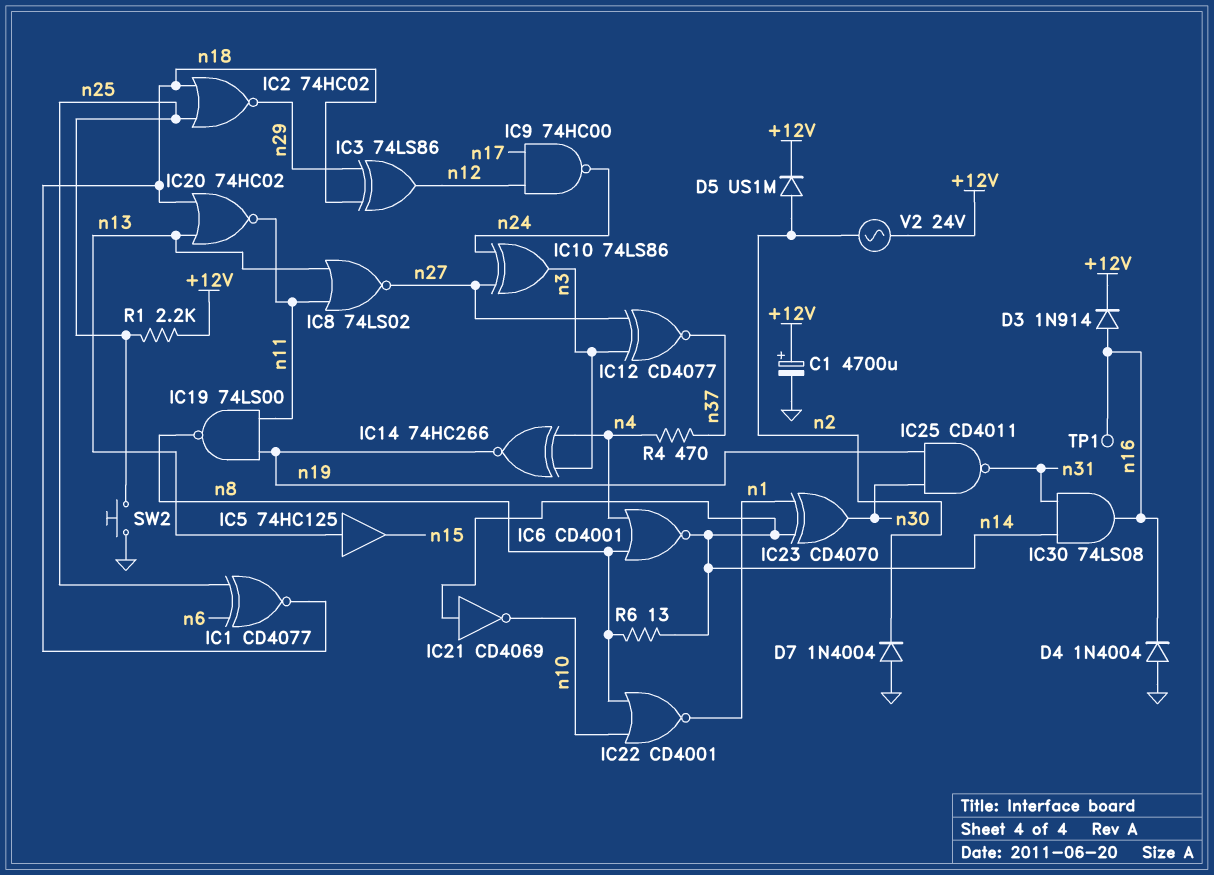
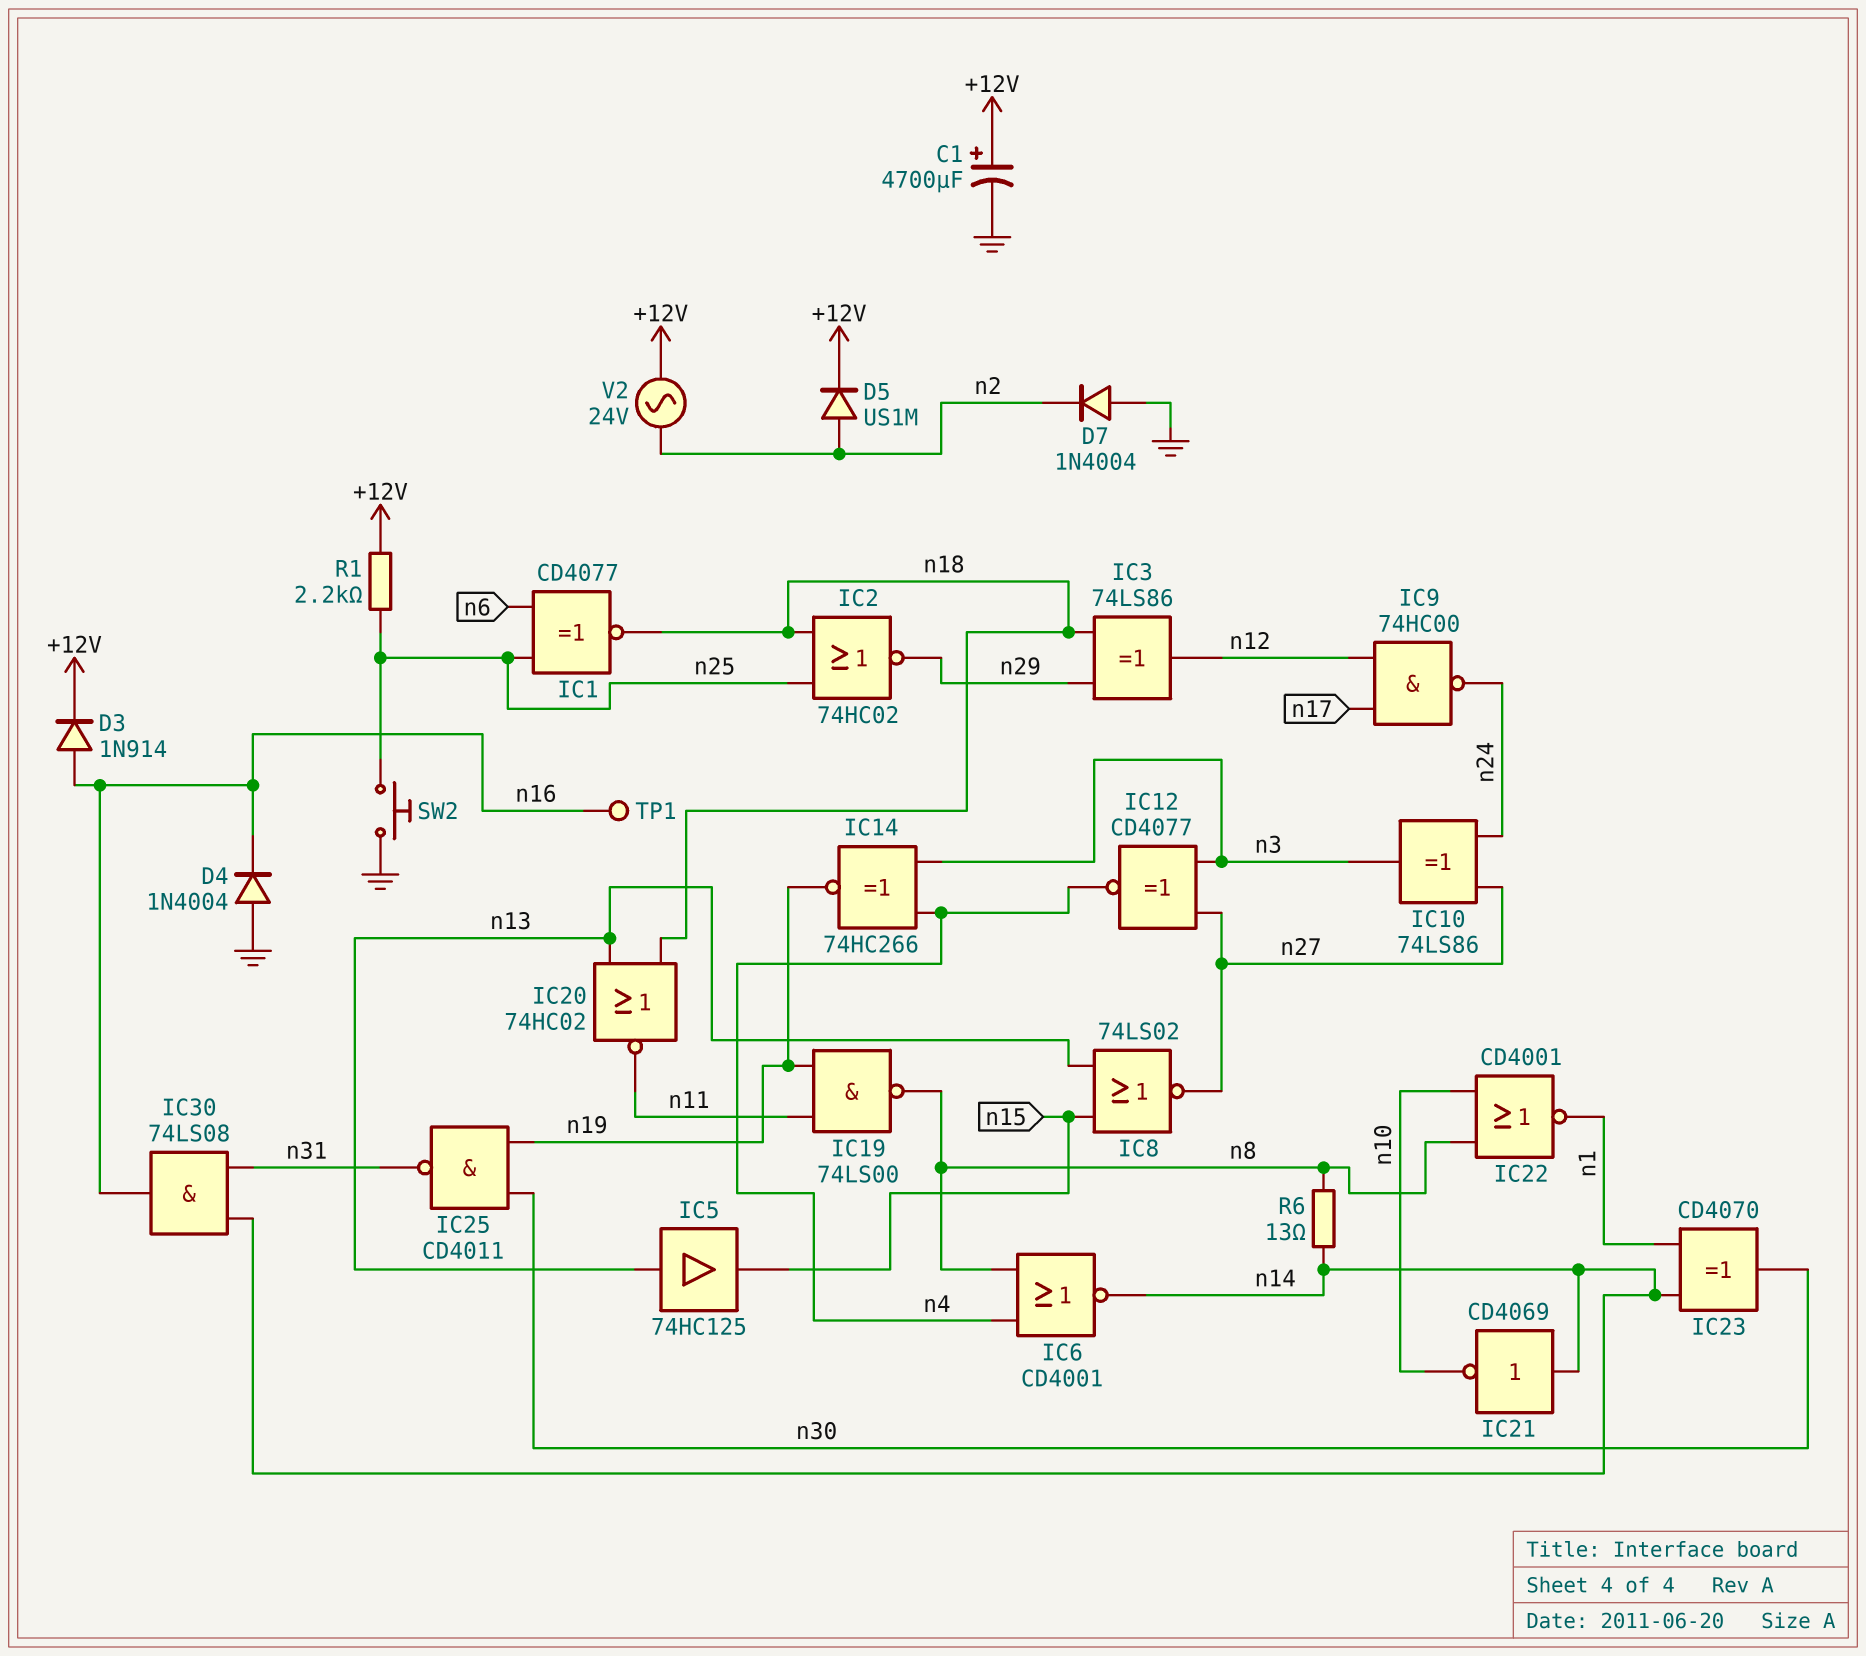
IC8: NOR 74LS02 (in n11, in n13, out n27) -> NOR 74LS02 (in n13, in n15, out n27)
IC12: XNOR CD4077 (in n3, in n27, out n37) -> XNOR CD4077 (in n3, in n27, out n4)
R4: 470 (n4, n37) -> none

